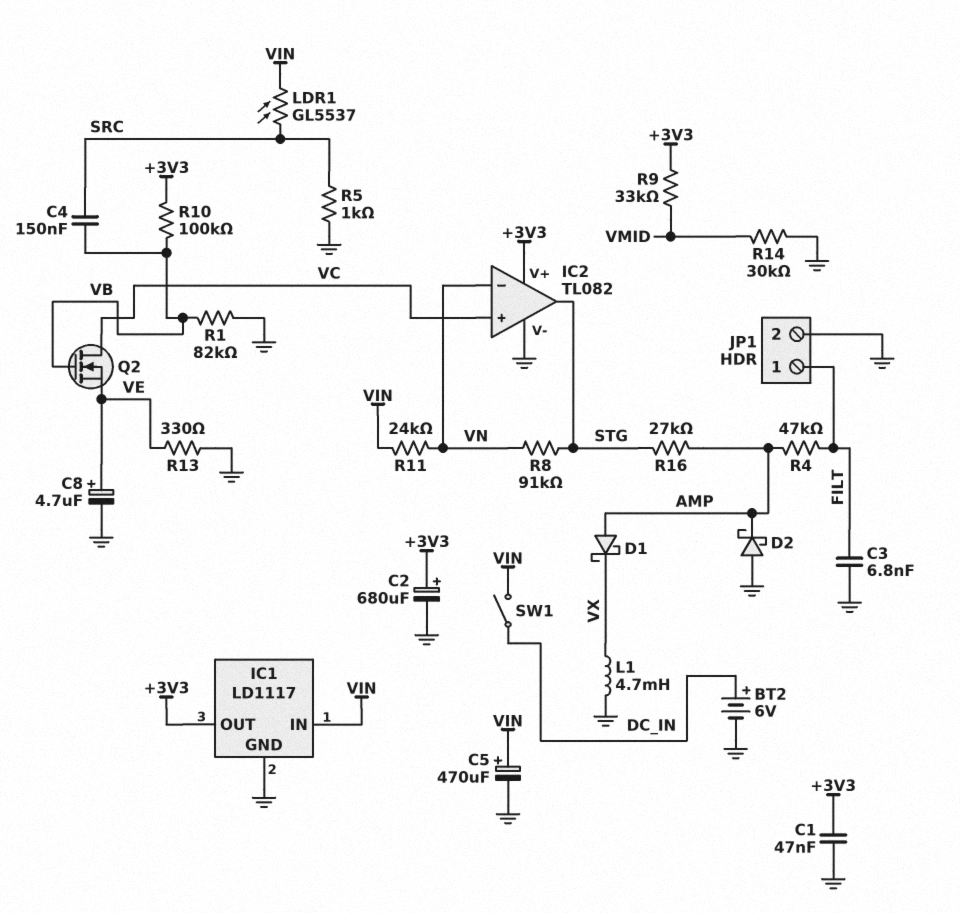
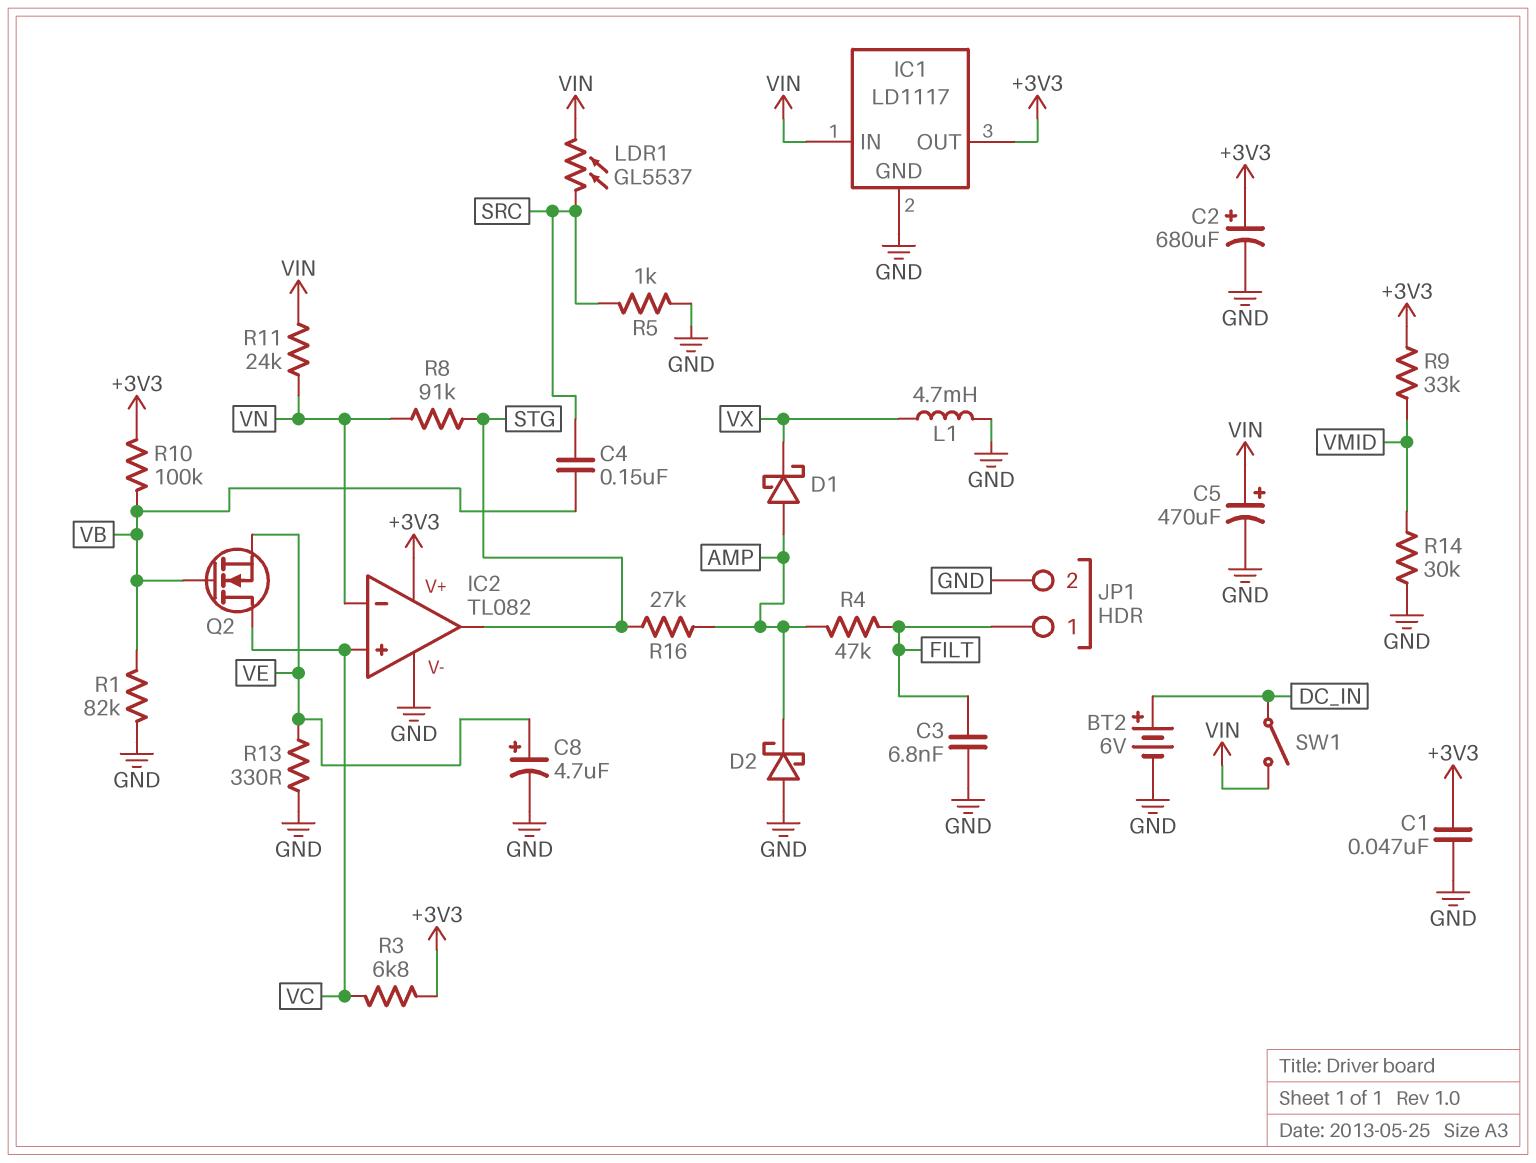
R3: none -> 6.8k (+3V3, VC)

